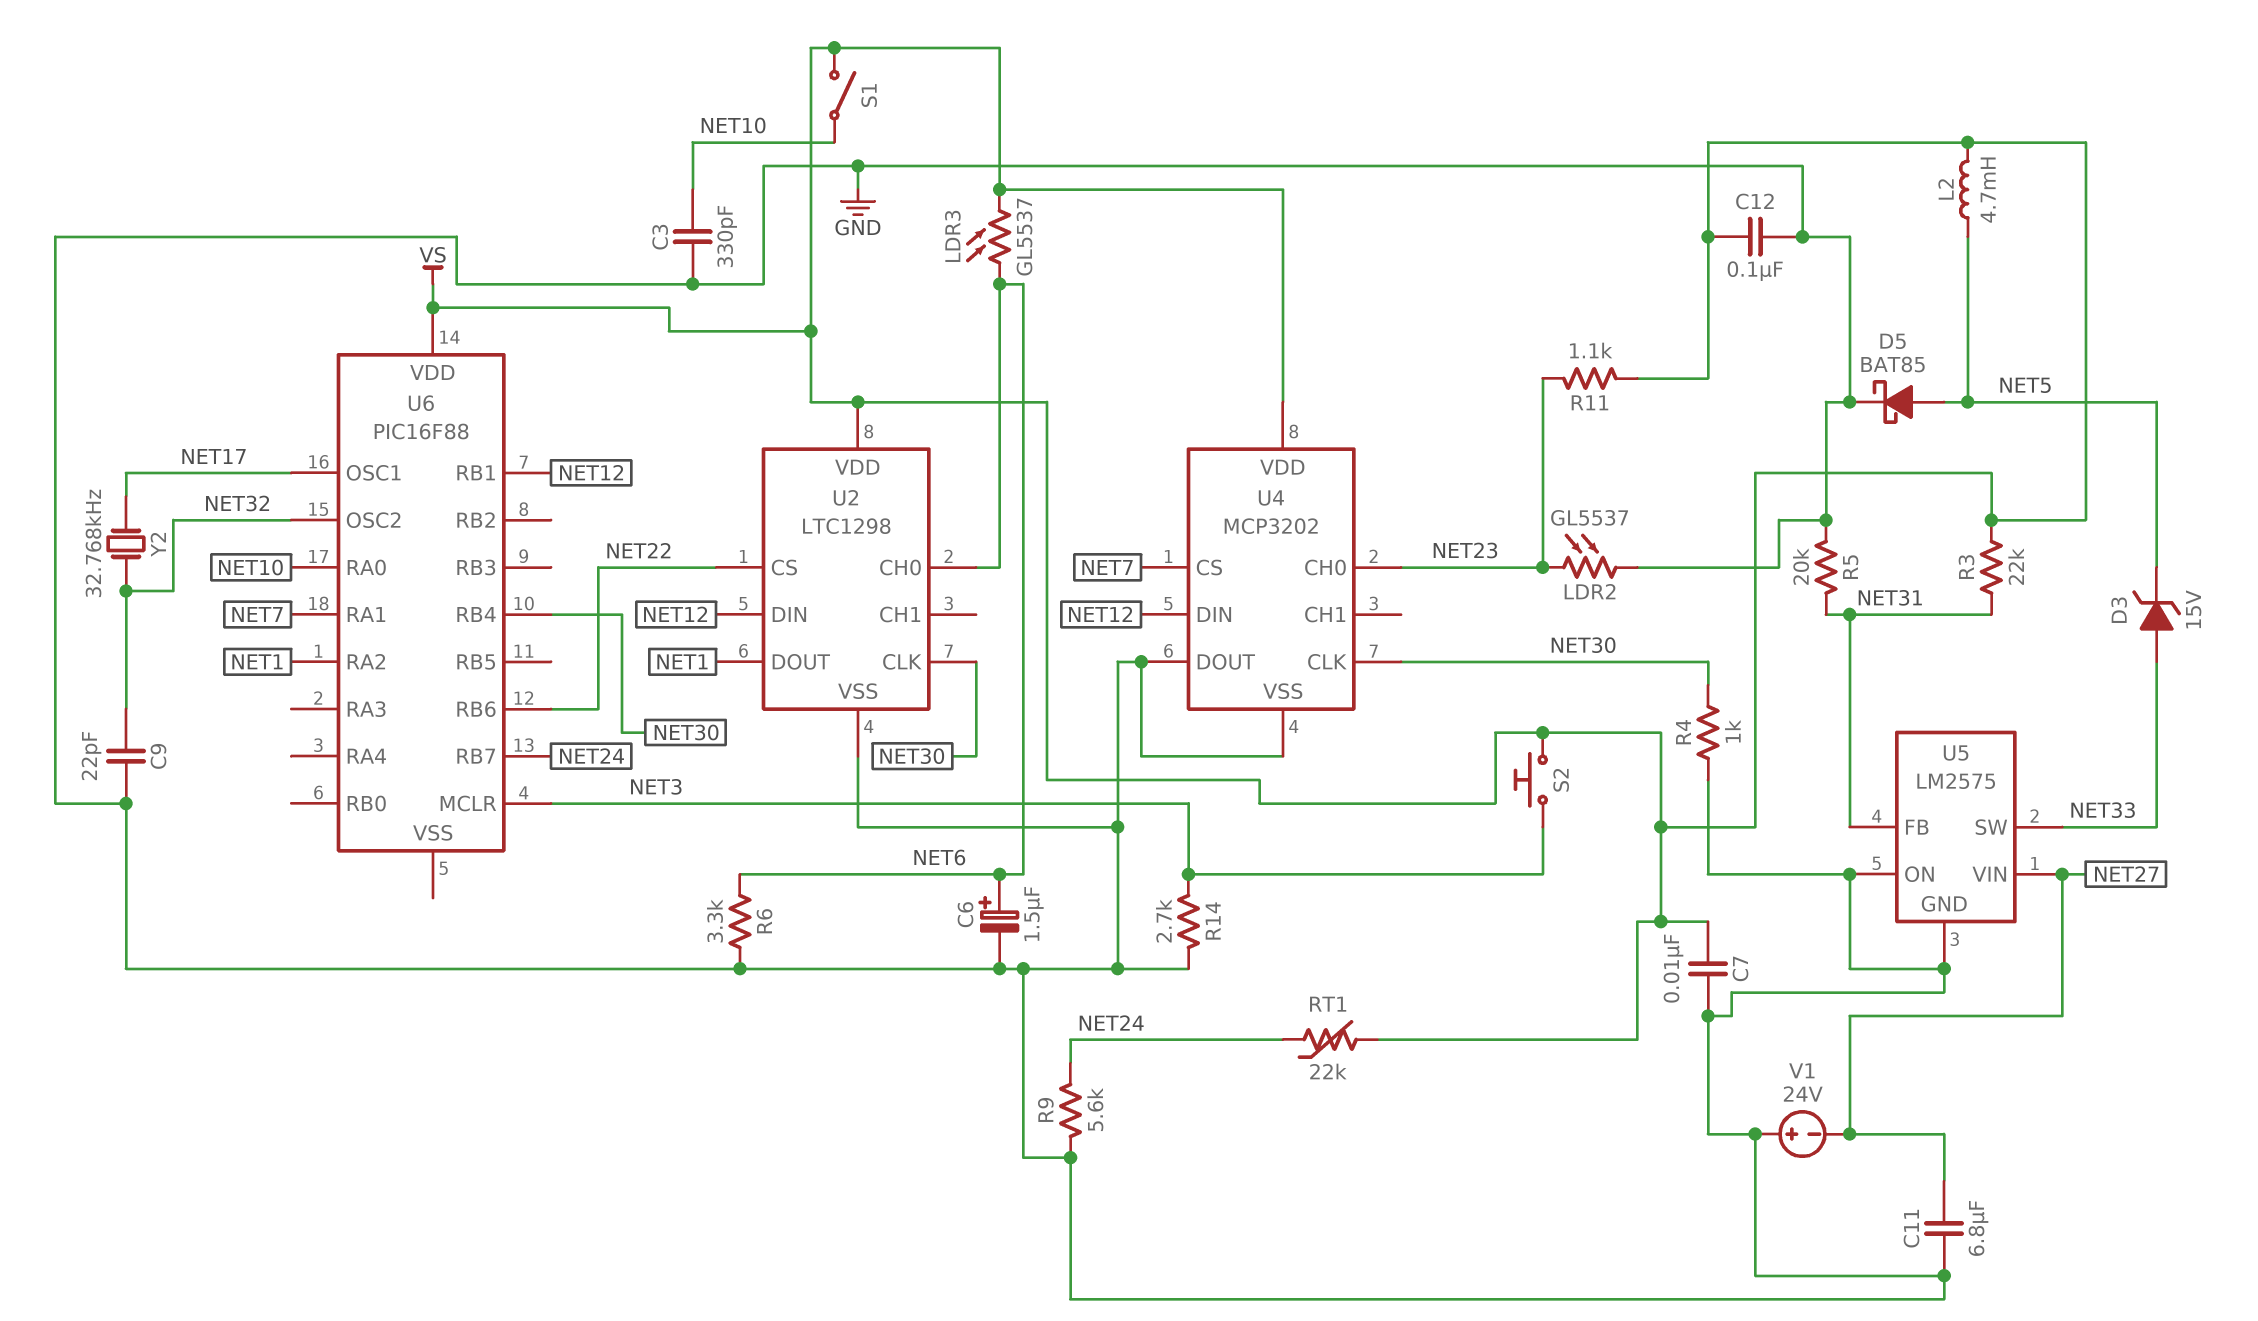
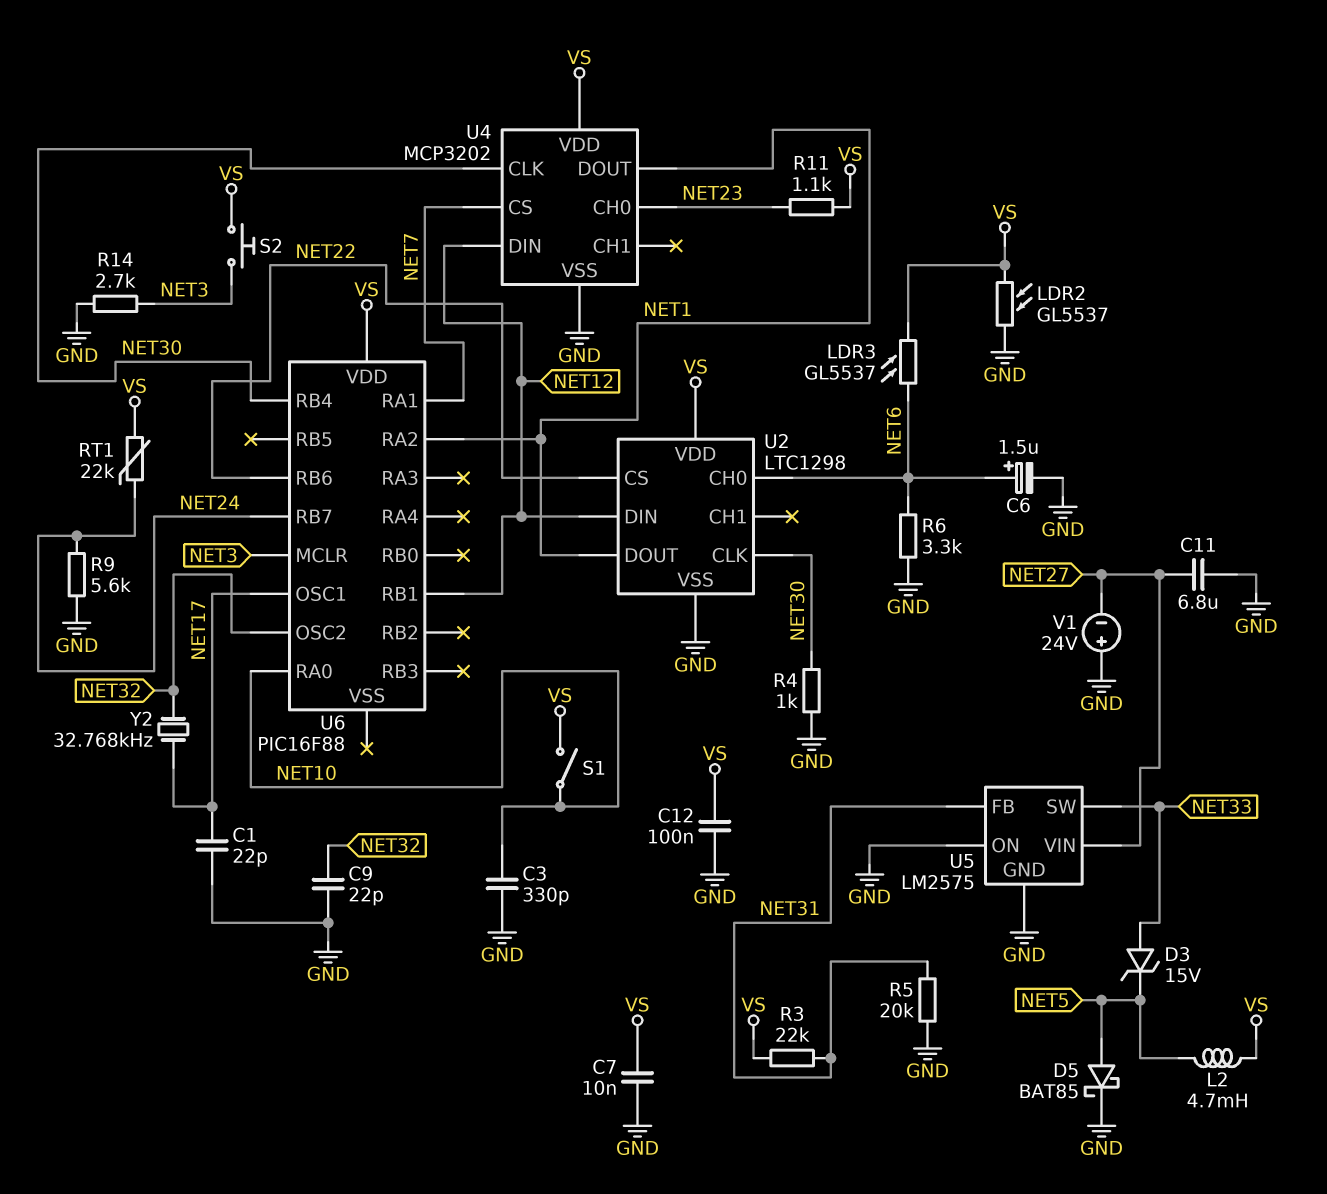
C1: none -> 22pF (GND, NET17)
LDR2: GL5537 (GND, NET23) -> GL5537 (GND, VS)
U4 pin DOUT: GND -> NET1

